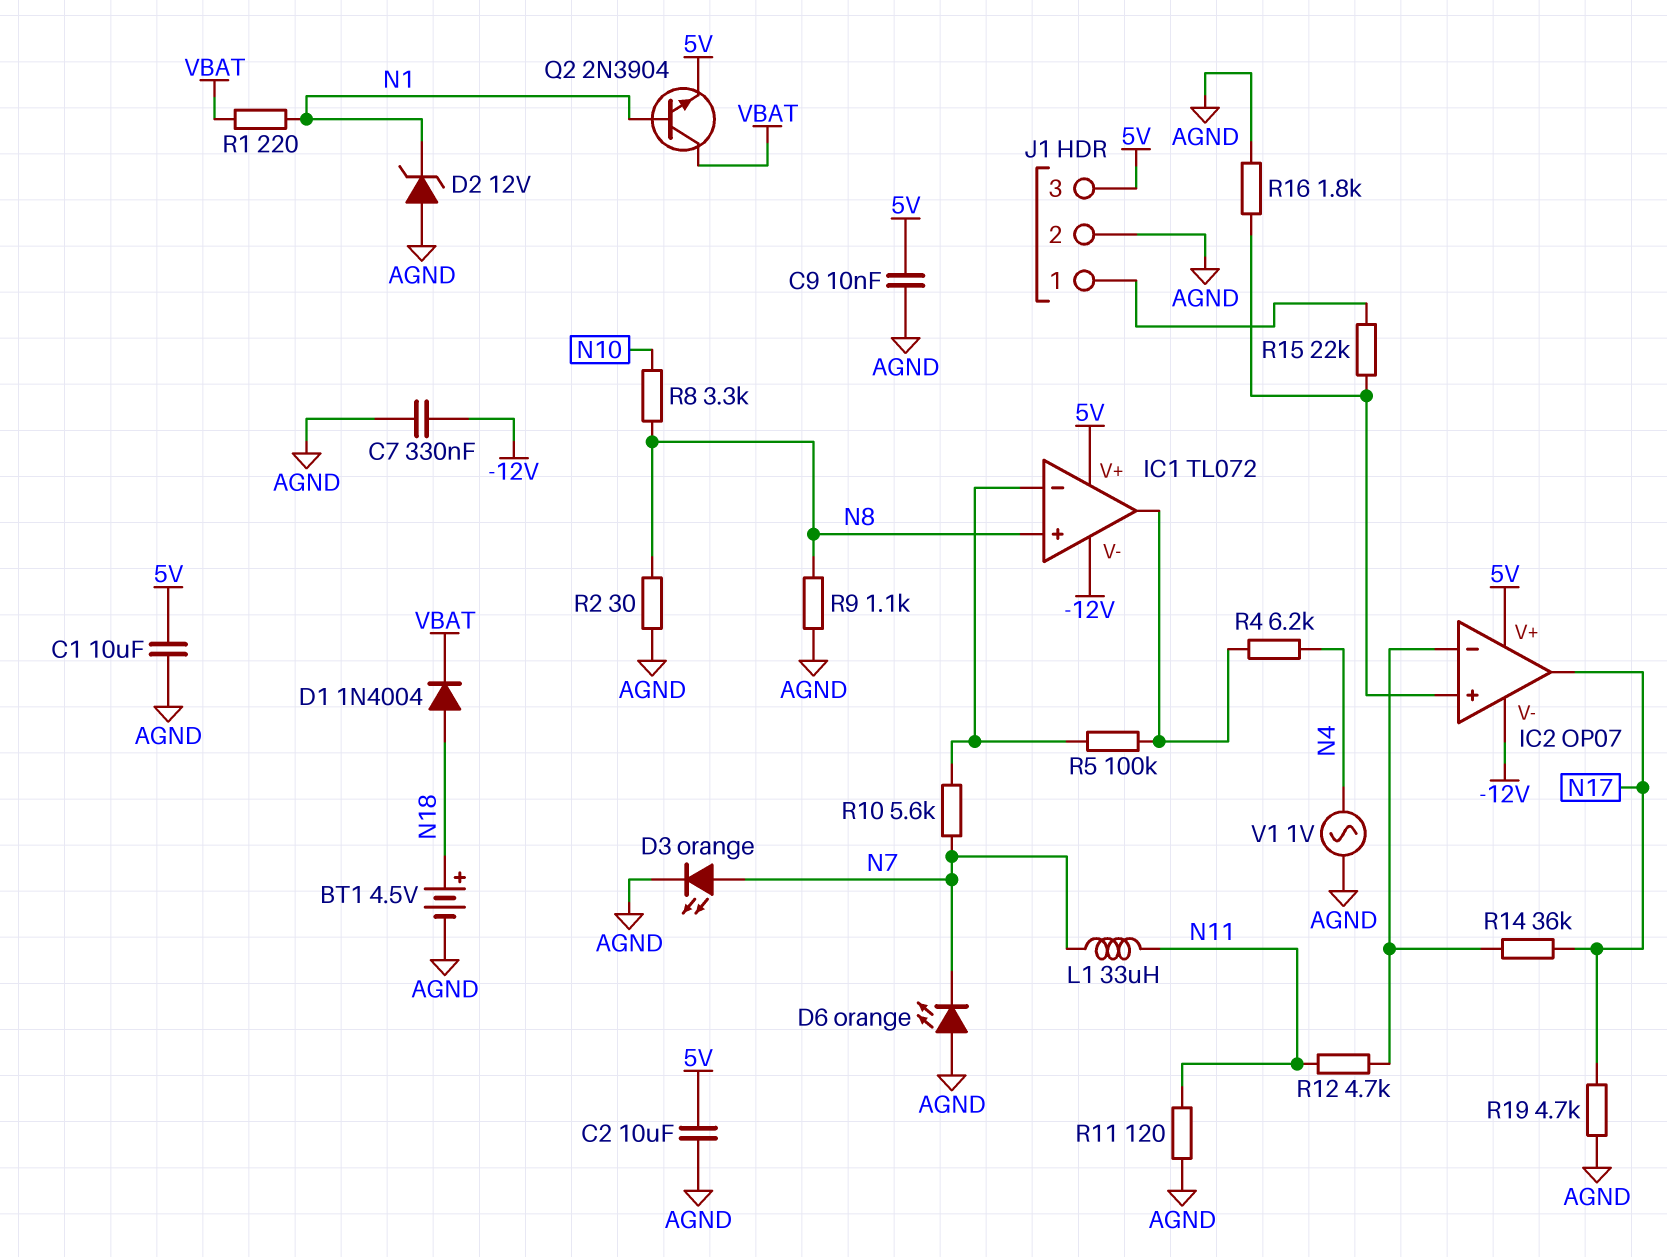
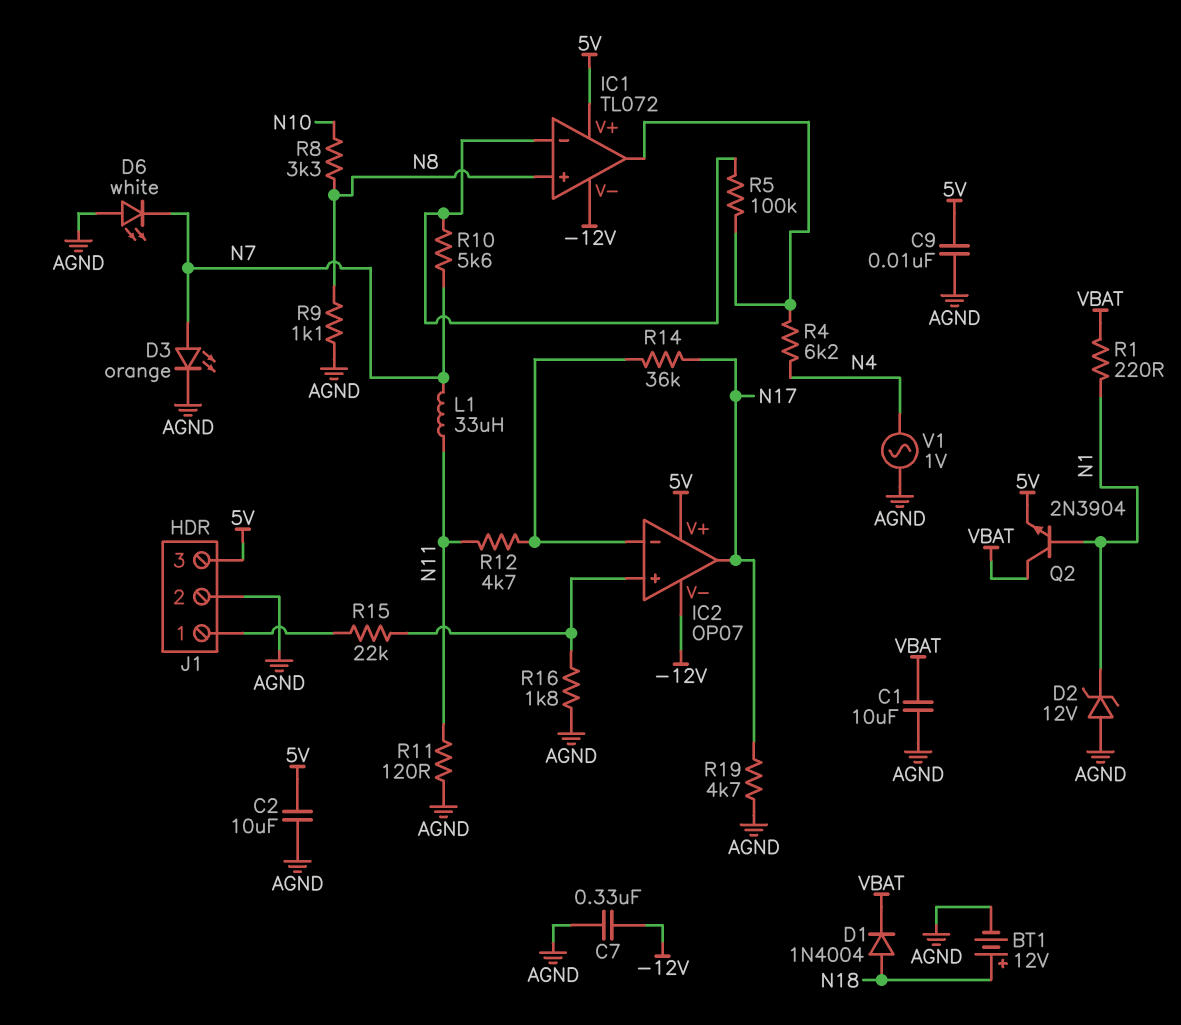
BT1: 4.5V (plus N18, minus AGND) -> 12V (plus N18, minus AGND)
C1: 10uF (5V, AGND) -> 10uF (AGND, VBAT)
D6: LED orange (A AGND, K N7) -> LED white (A AGND, K N7)
R2: 30 (AGND, N8) -> none

